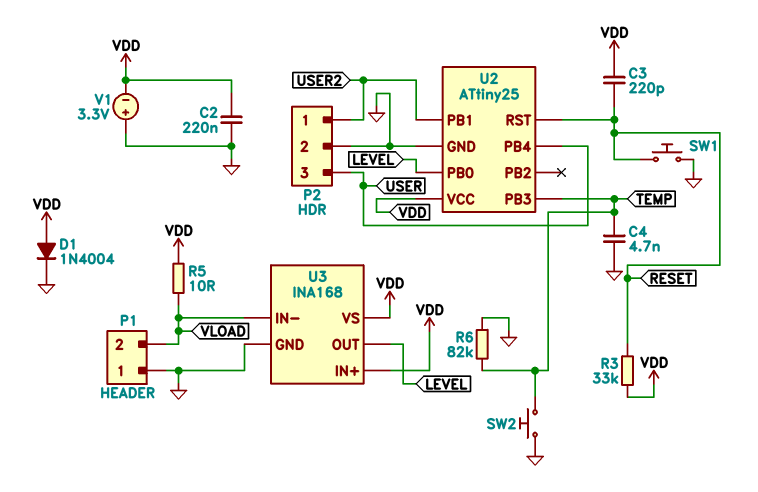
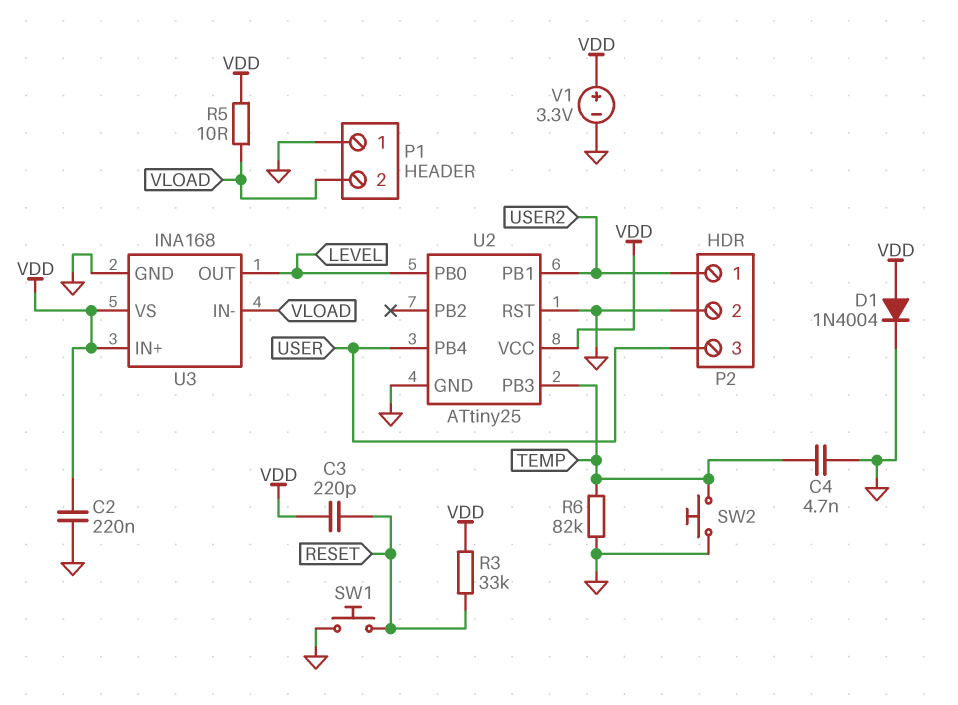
U2 pin RST: RESET -> GND
V1: 3.3V (plus GND, minus VDD) -> 3.3V (plus VDD, minus GND)

